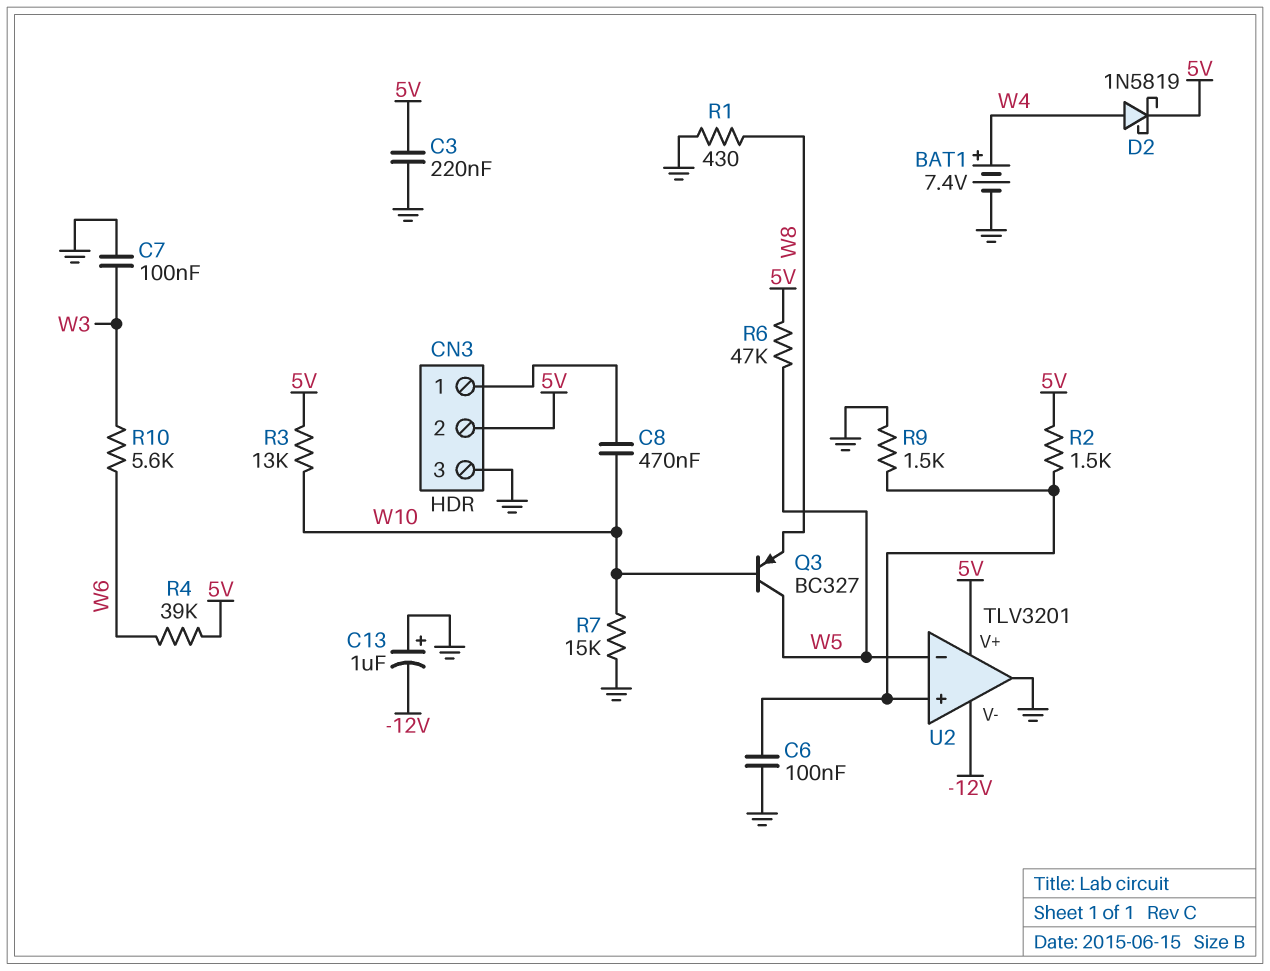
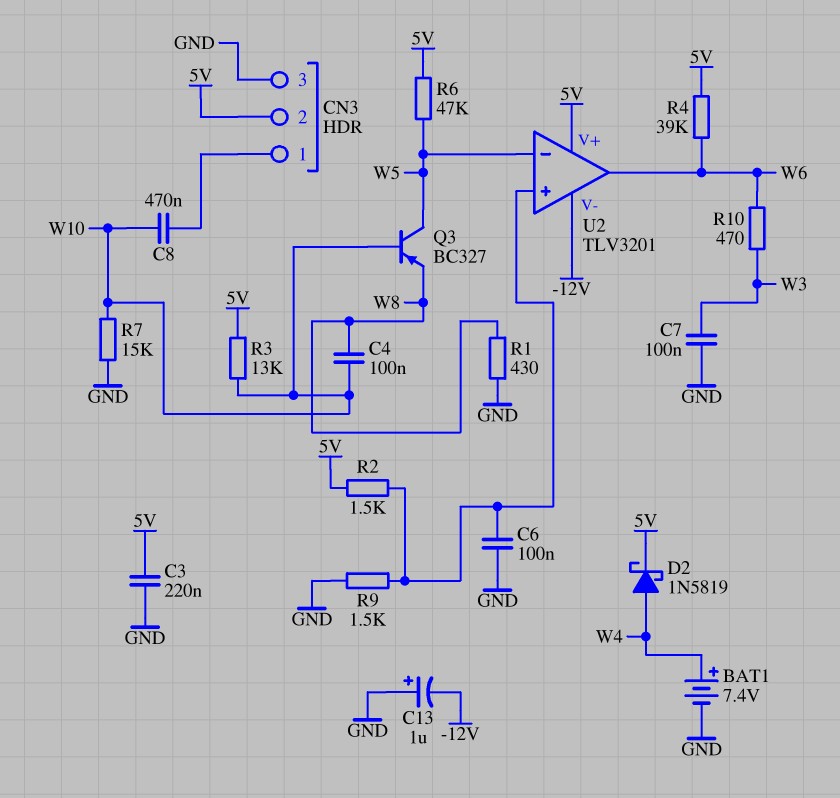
C4: none -> 100nF (W8, W10)
R10: 5.6k (W3, W6) -> 470 (W3, W6)
U2 pin out: GND -> W6

